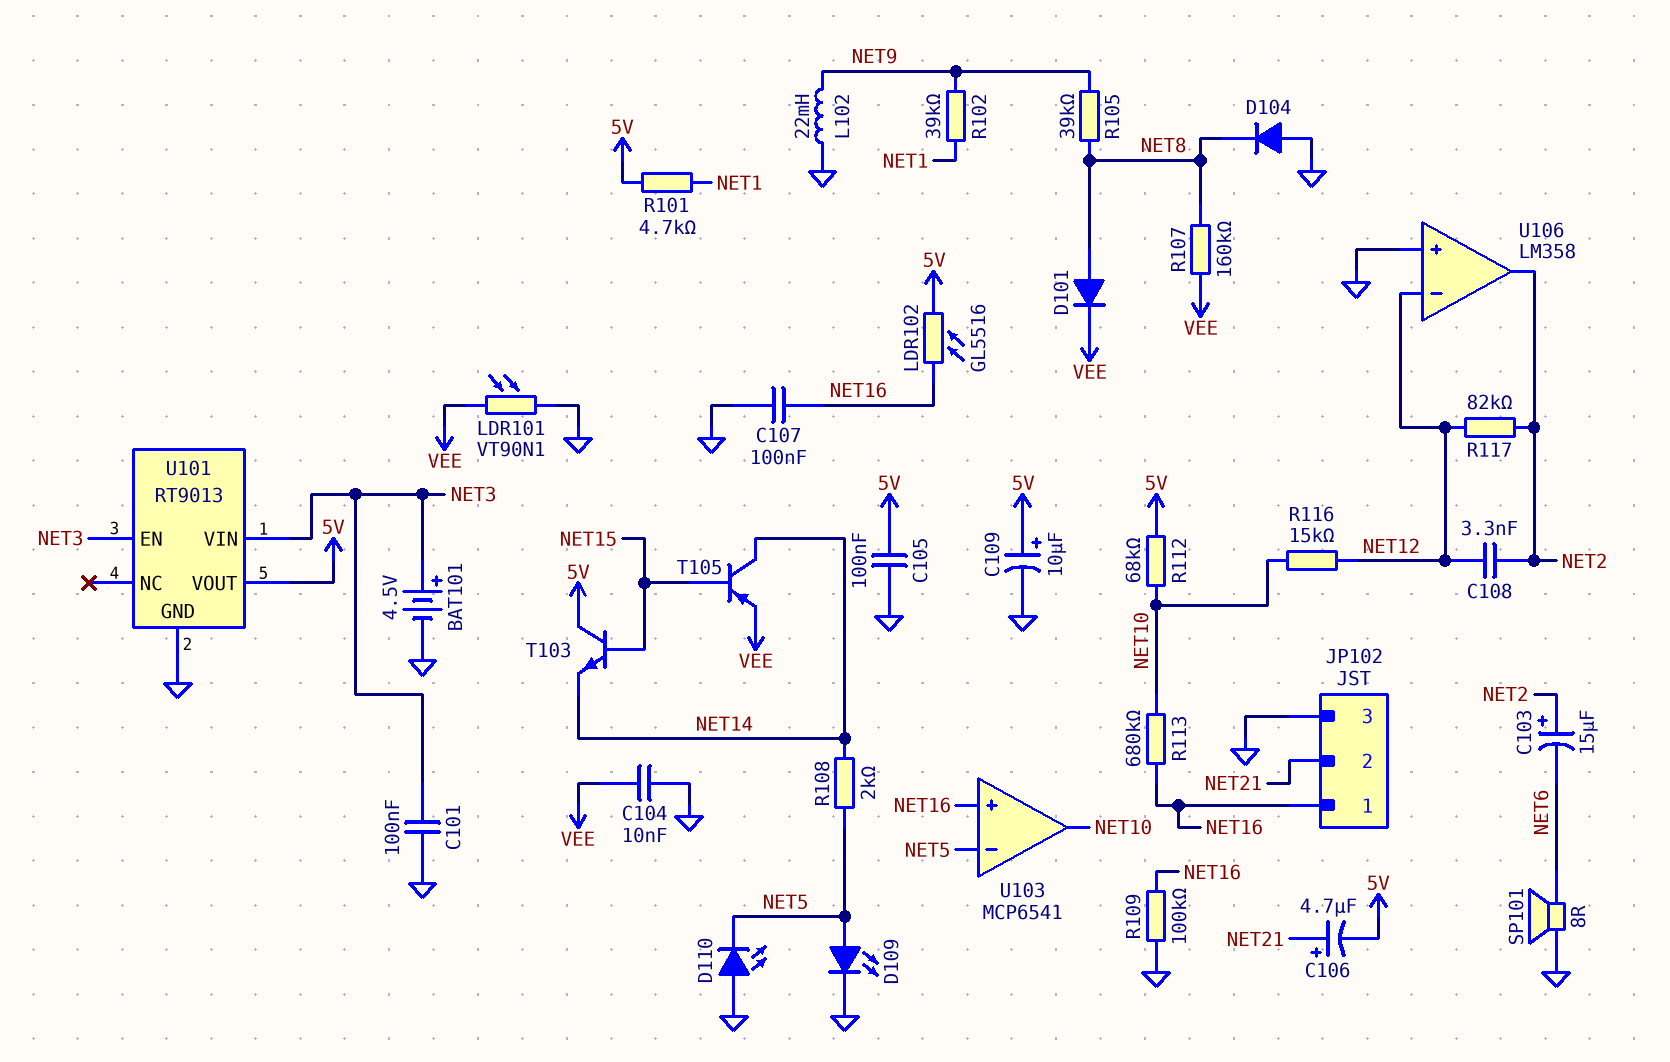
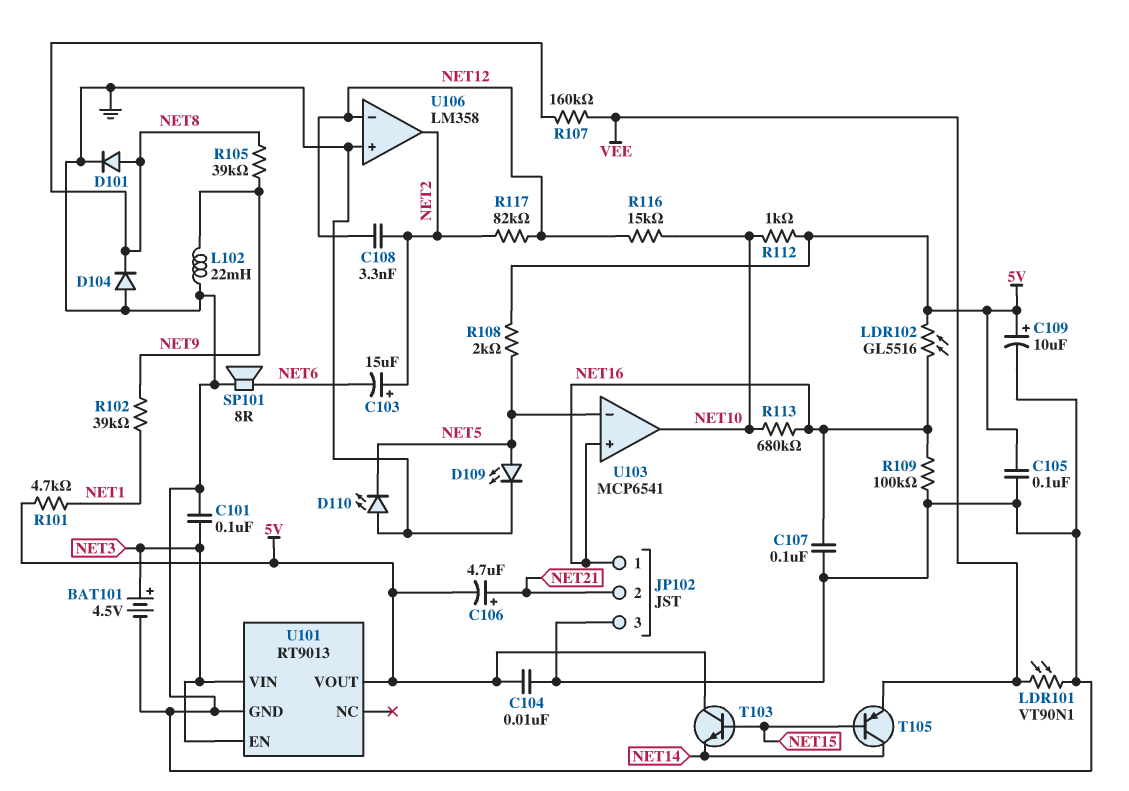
C104: 10nF (GND, VEE) -> 10nF (5V, GND)
D101: diode (A NET8, K VEE) -> diode (A NET8, K GND)
R108: 2k (NET5, NET14) -> 2k (5V, NET5)
R112: 68k (5V, NET10) -> 1k (5V, NET10)

